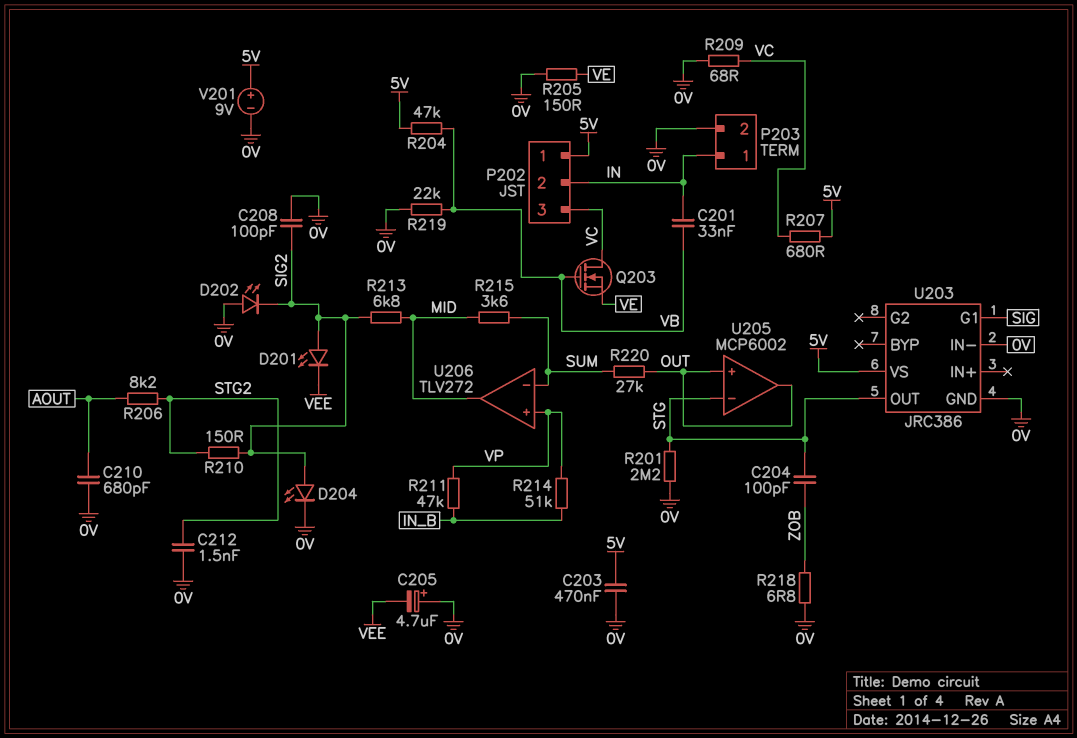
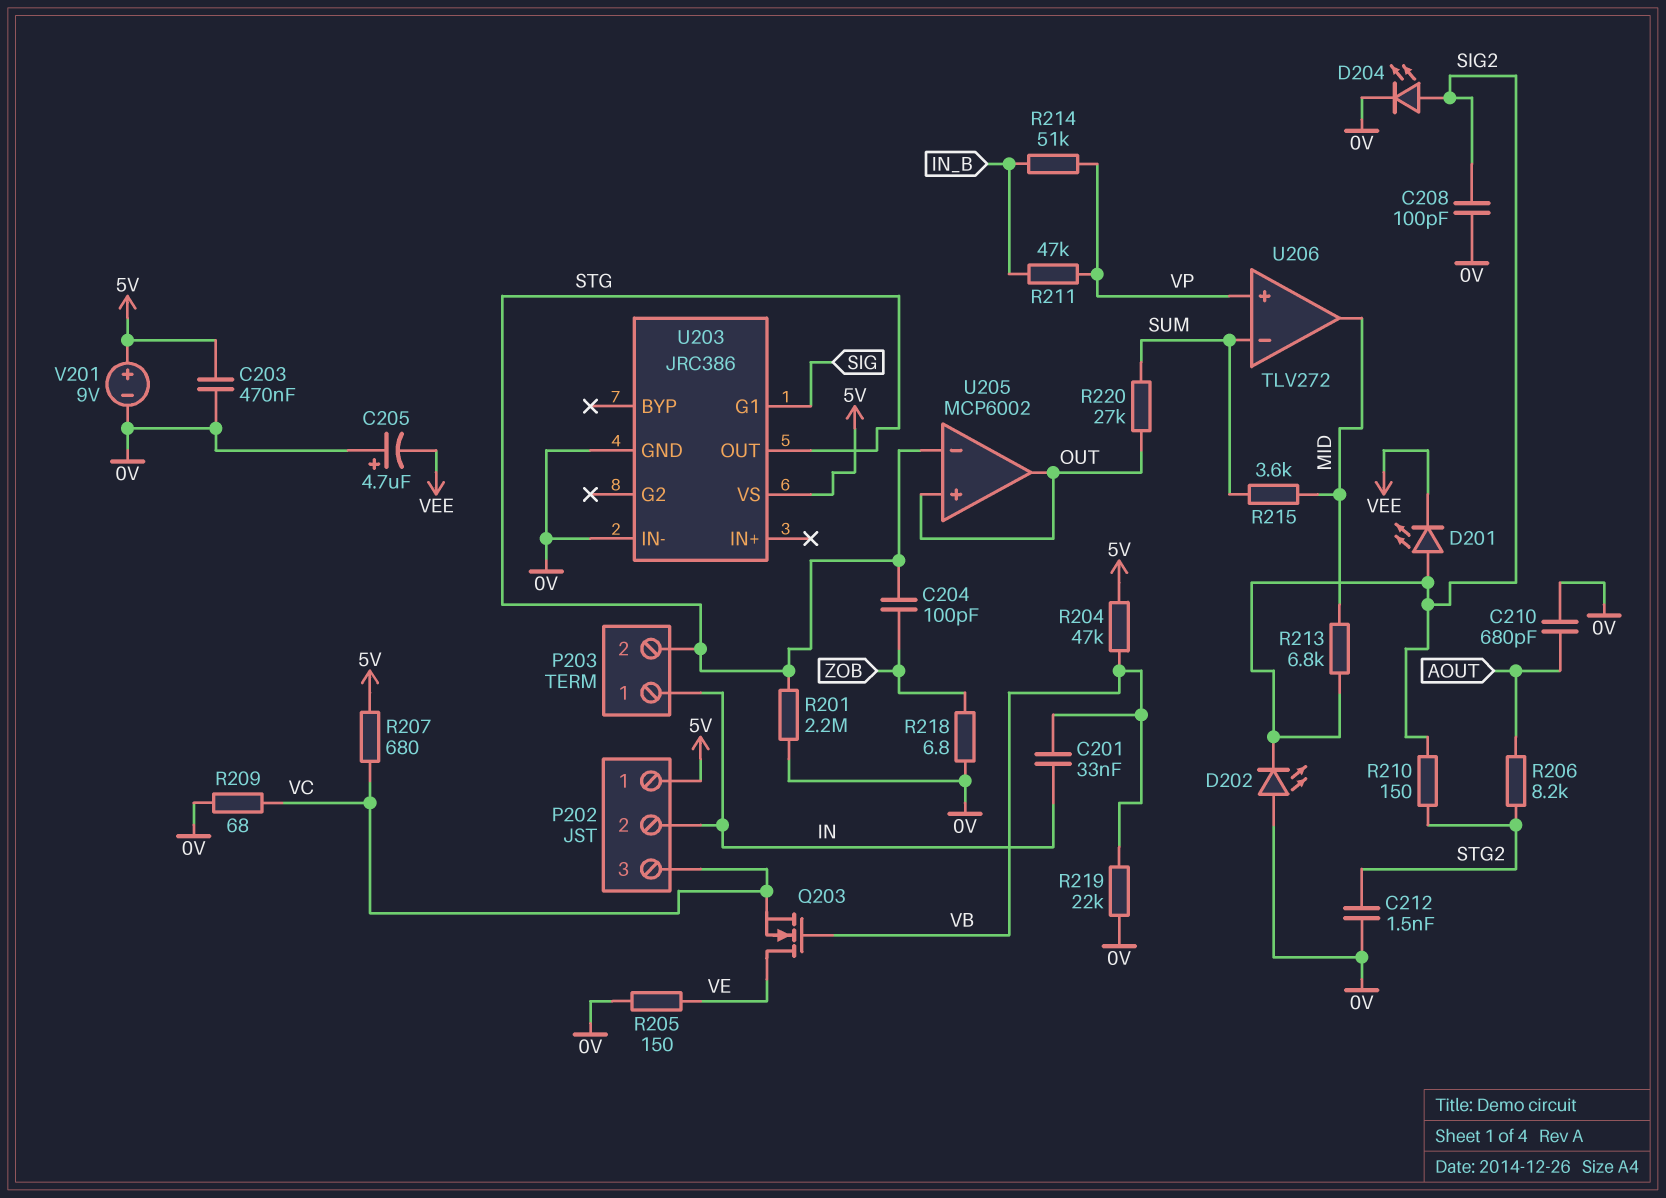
P203 pin 2: 0V -> STG
Q203: NMOS (G VB, D VC, S VE) -> NMOS (G VB, D VE, S VC)

